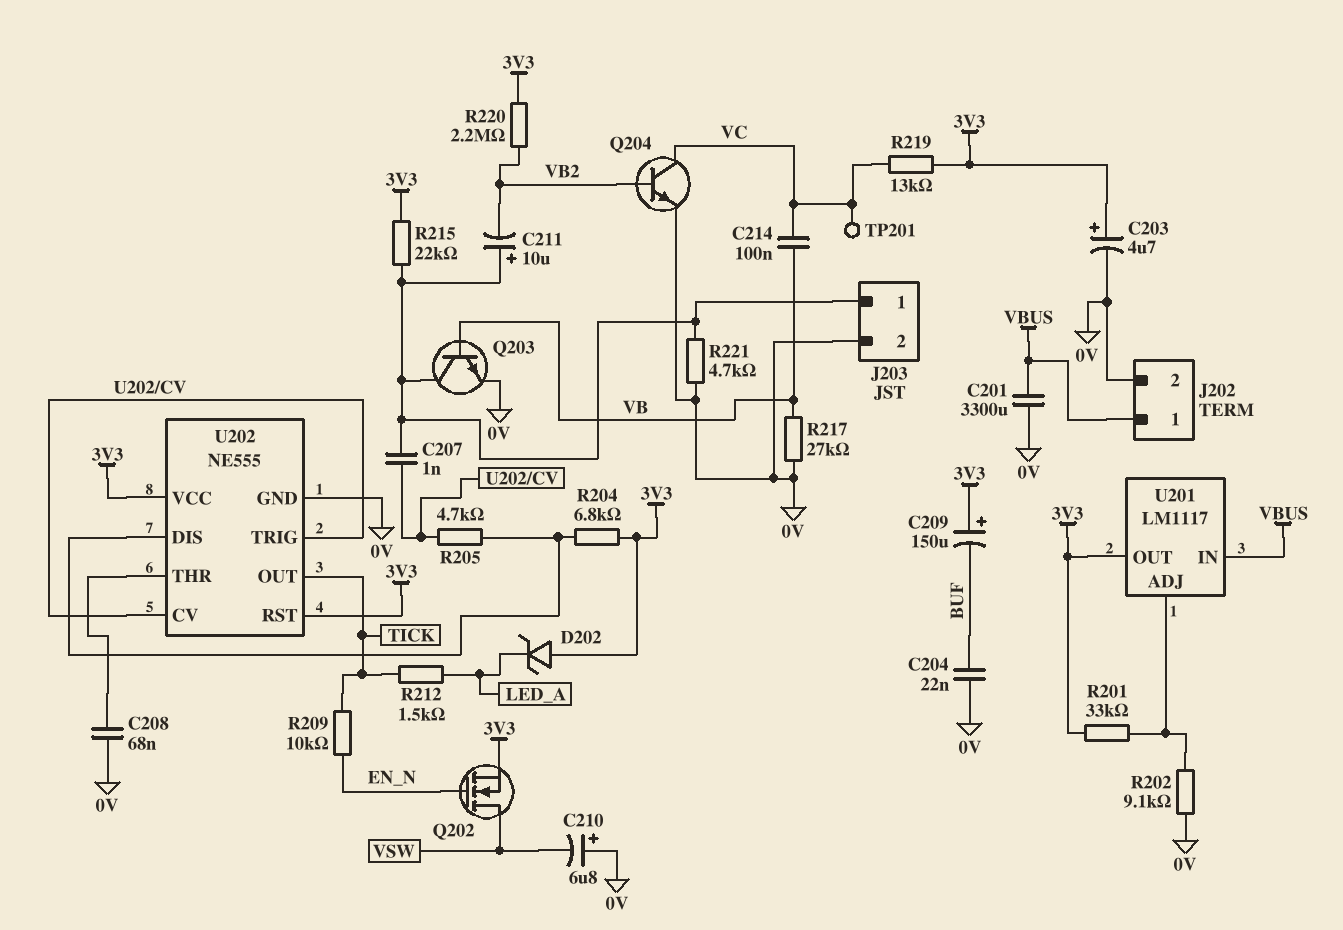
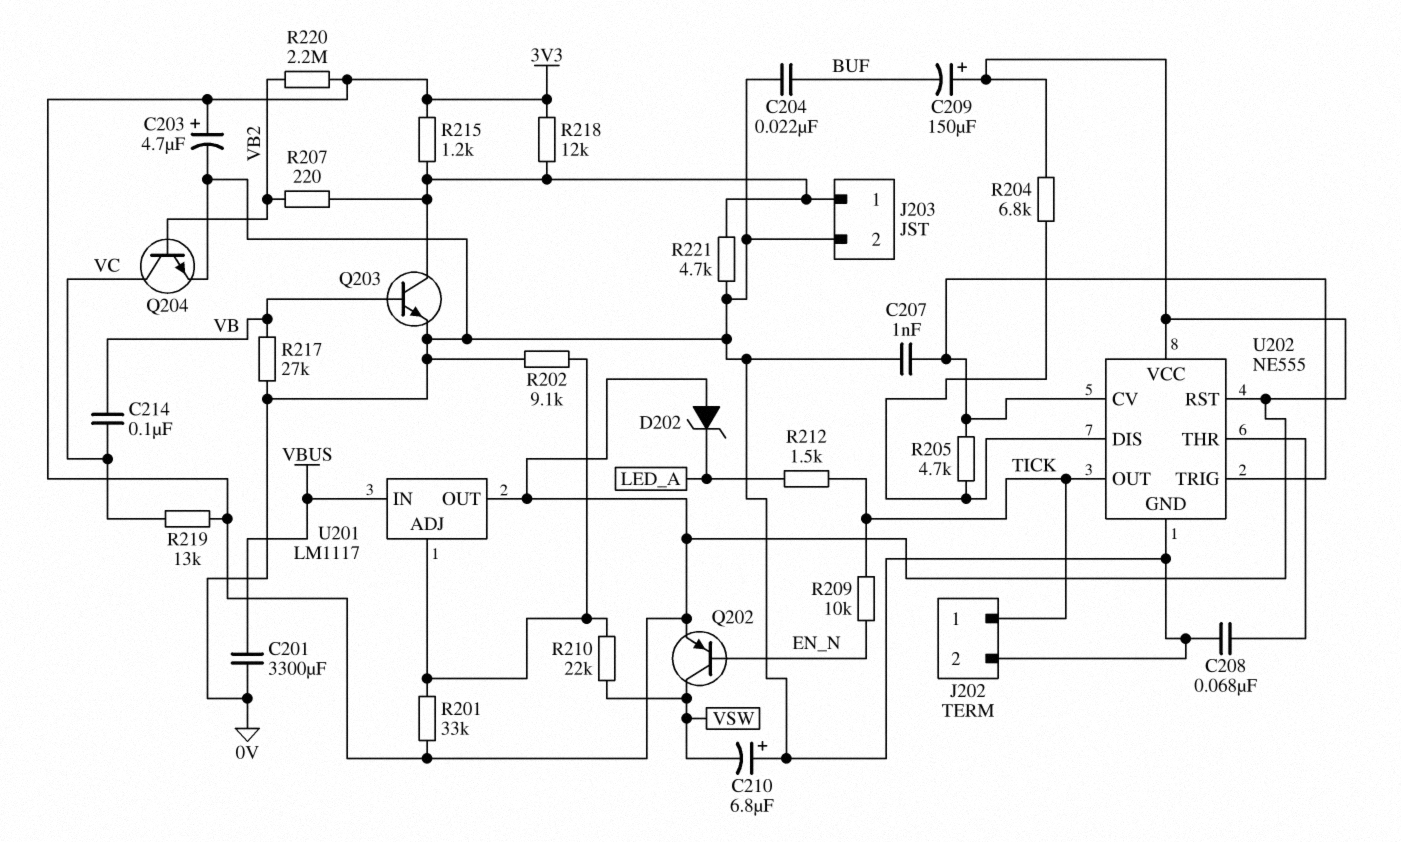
C207: 1nF (J203/1, U202/CV) -> 1nF (0V, U202/CV)
C211: 10uF (plus J203/1, minus VB2) -> none
J202 pin 1: VBUS -> TICK
Q202: NMOS (G EN_N, D VSW, S 3V3) -> PNP (B EN_N, C VSW, E 3V3)
R207: none -> 220 (J203/1, VB2)
R210: none -> 22k (U201/ADJ, VSW)
R215: 22k (3V3, J203/1) -> 1.2k (3V3, J203/1)
R218: none -> 12k (3V3, J203/1)
TP201: test point (VC) -> none

